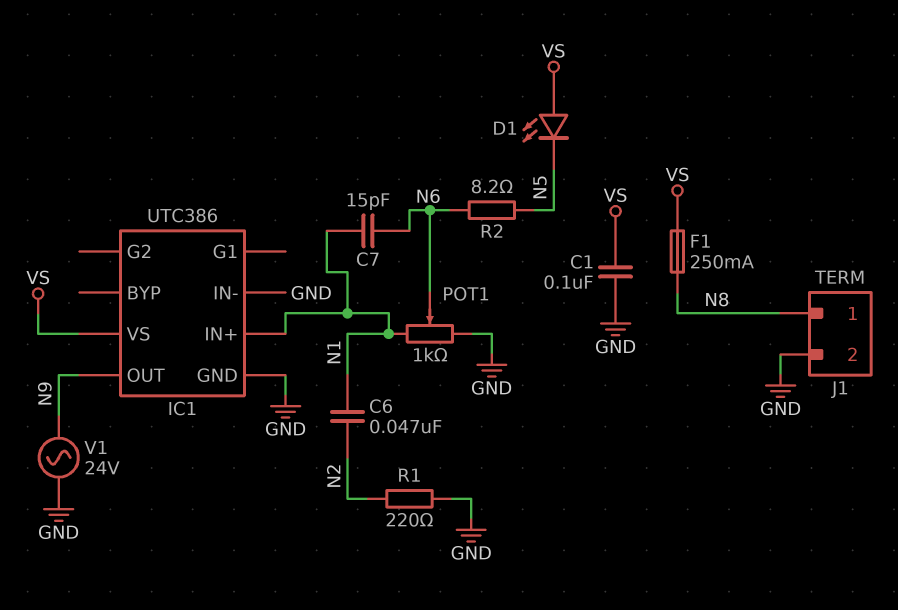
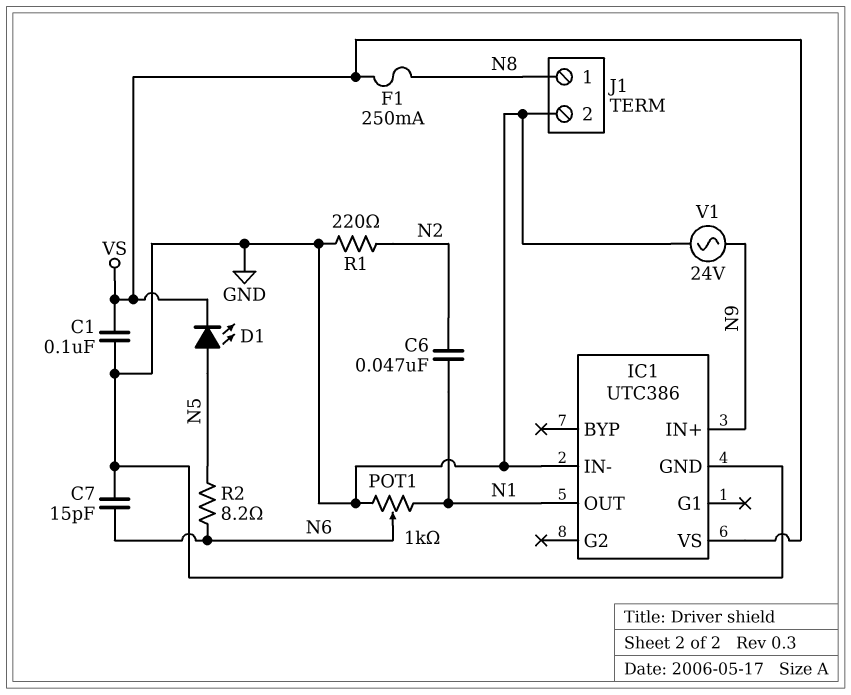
C7: 15pF (N1, N6) -> 15pF (GND, N6)
D1: LED (A VS, K N5) -> LED (A N5, K VS)
IC1 pin IN+: N1 -> N9
IC1 pin OUT: N9 -> N1

